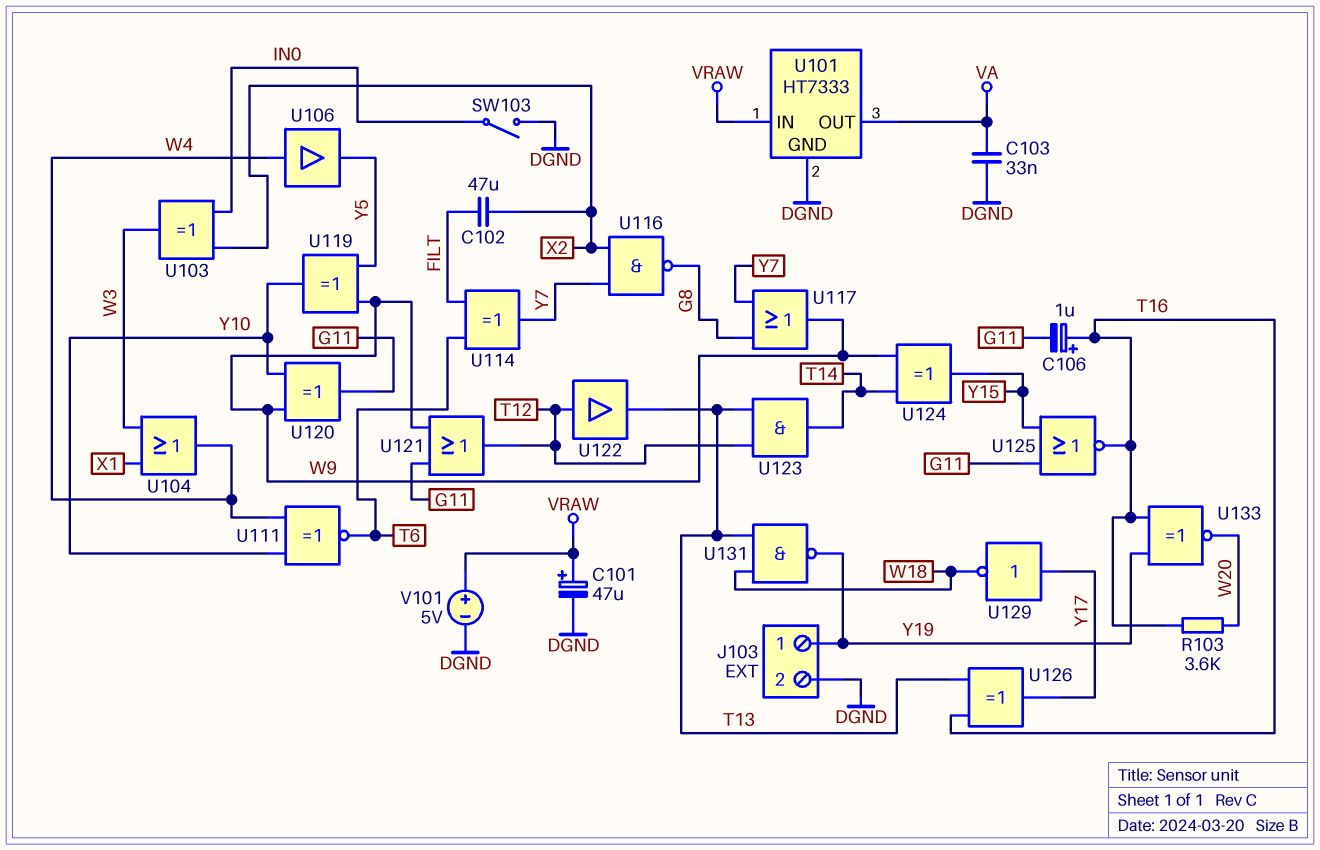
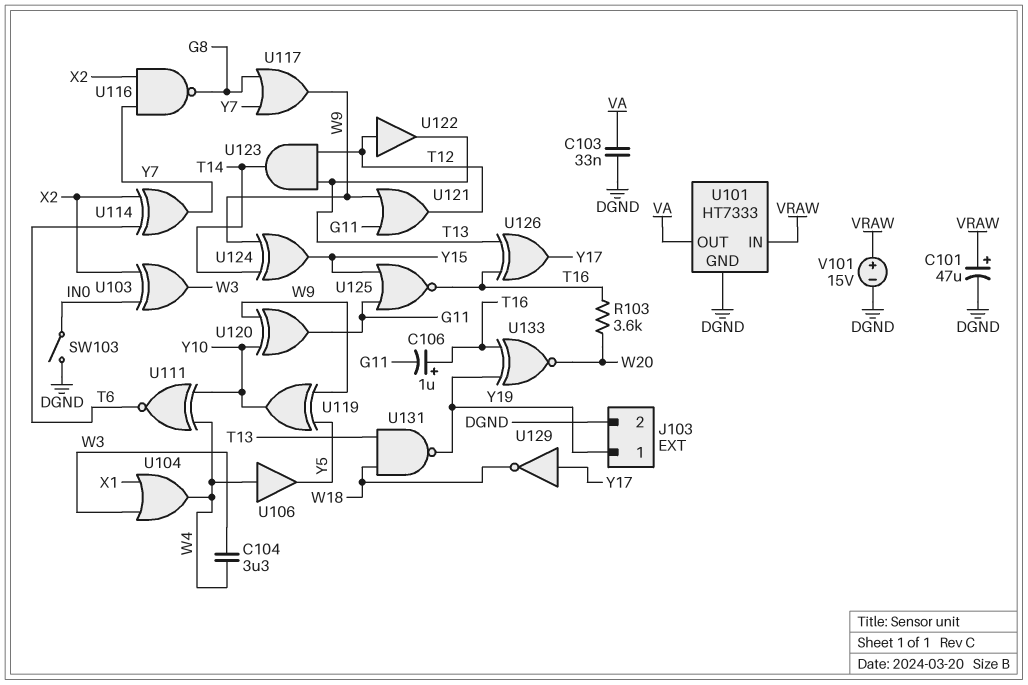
C102: 47uF (FILT, X2) -> none
C104: none -> 3.3uF (W3, W4)
U114: XOR (in FILT, in T6, out Y7) -> XOR (in T6, in X2, out Y7)
V101: 5V (plus VRAW, minus DGND) -> 15V (plus VRAW, minus DGND)

